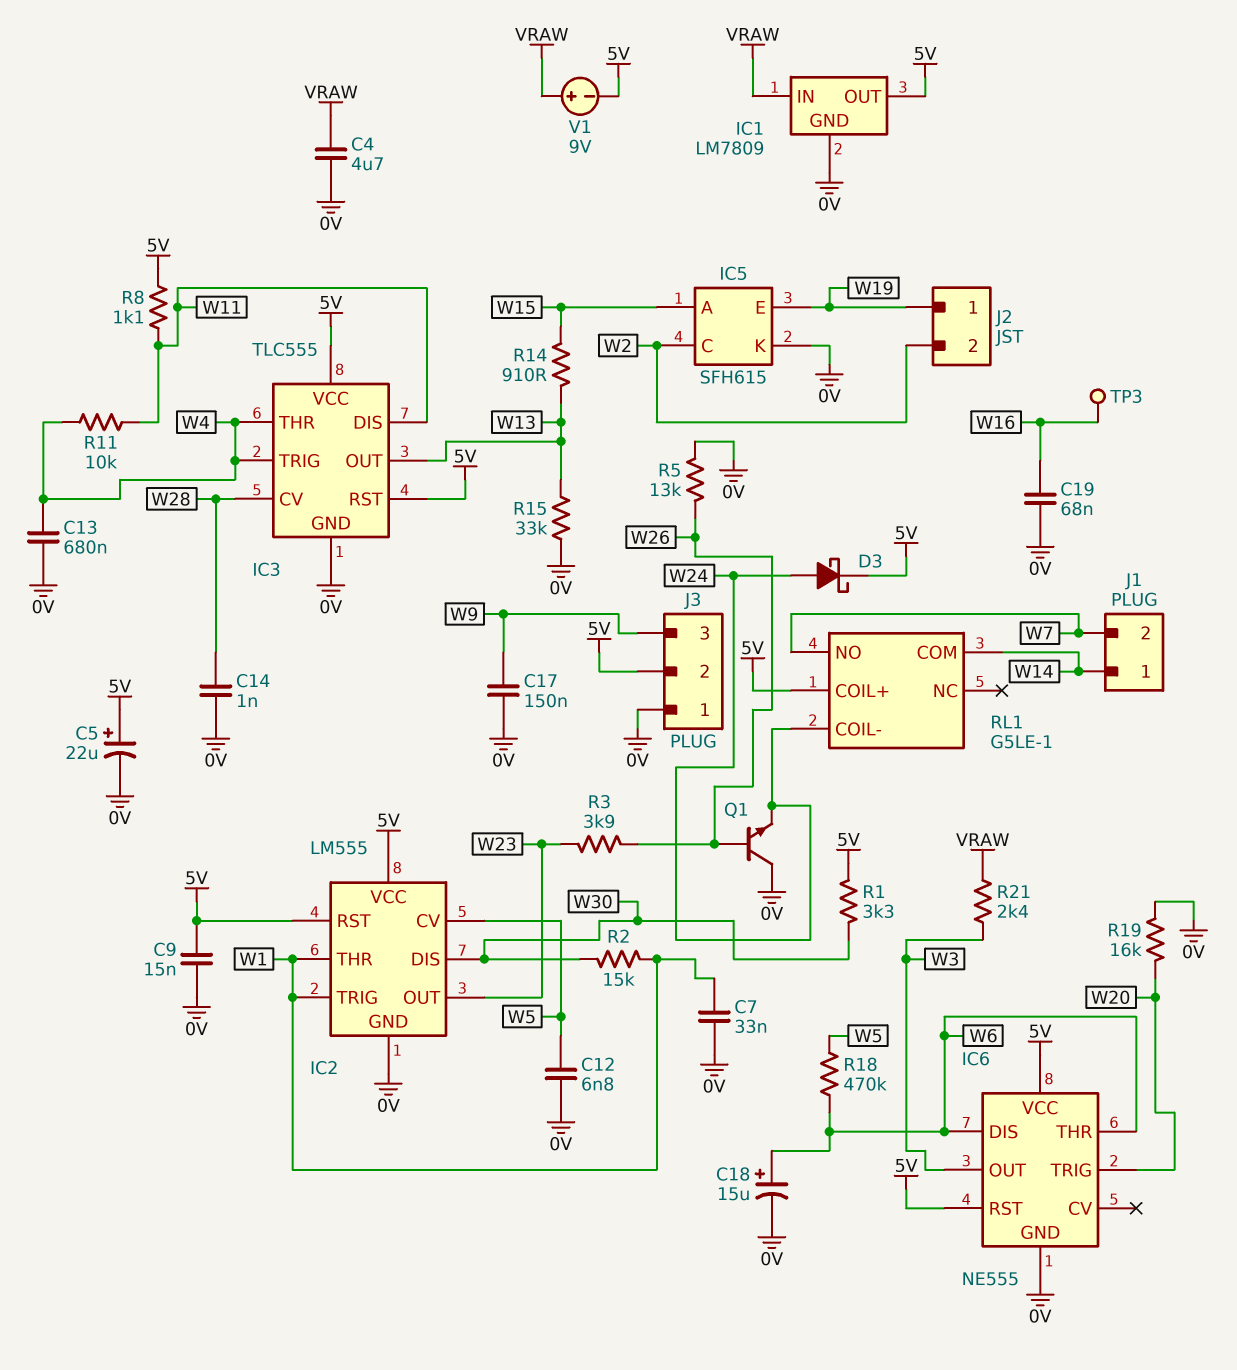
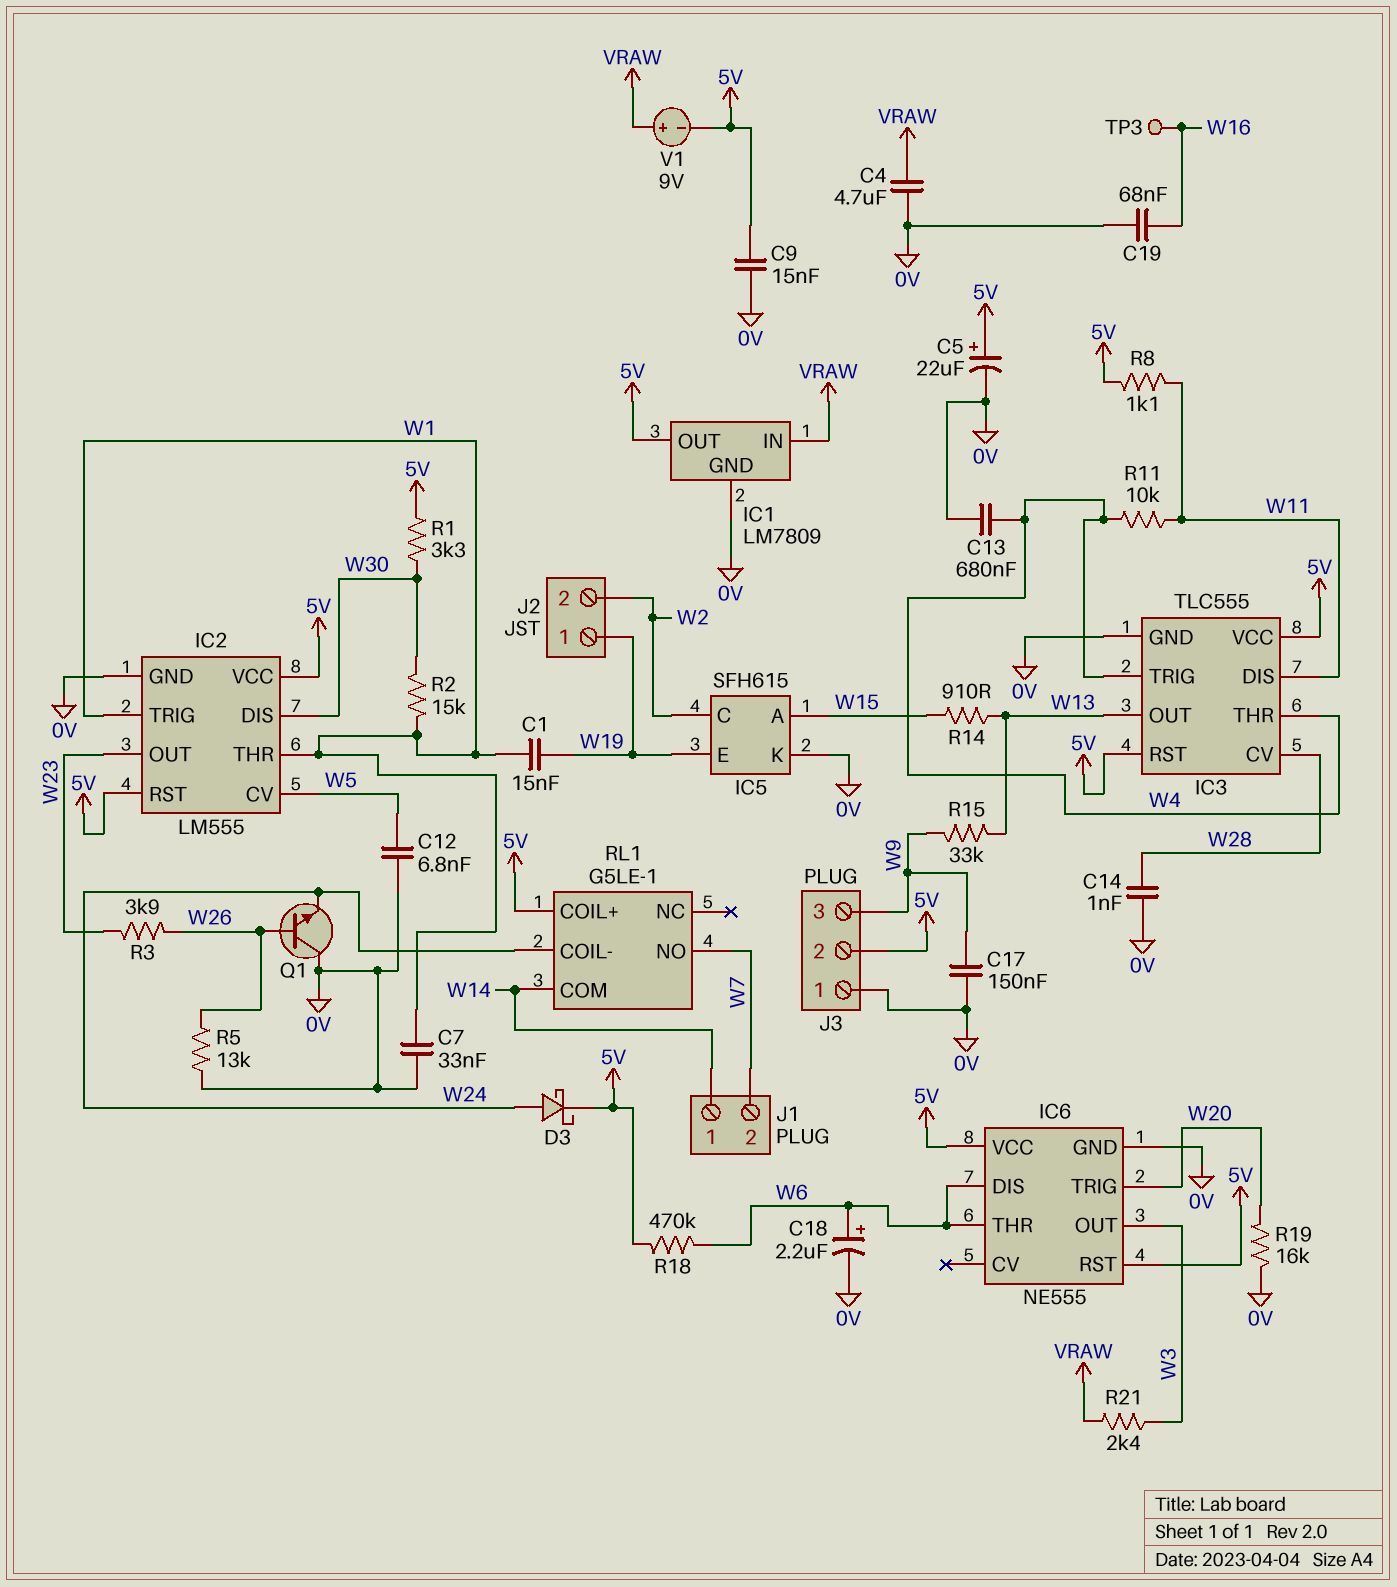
C1: none -> 15nF (W1, W19)
C18: 15uF (plus W6, minus 0V) -> 2.2uF (plus W6, minus 0V)
R15: 33k (0V, W13) -> 33k (W9, W13)
R18: 470k (W5, W6) -> 470k (5V, W6)

